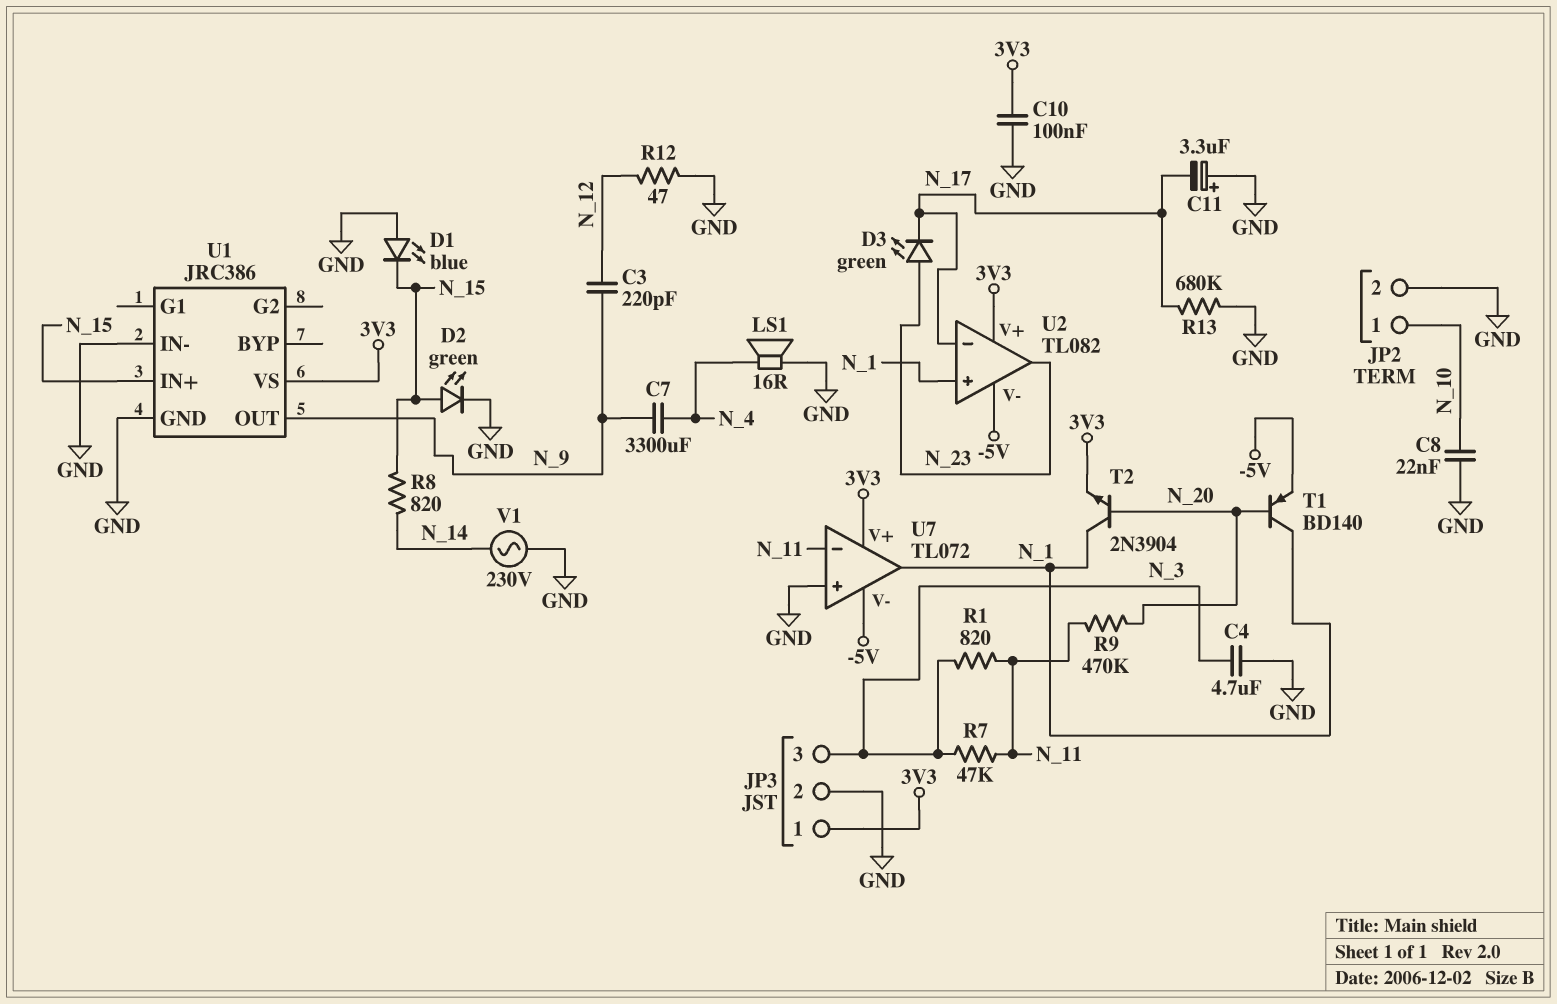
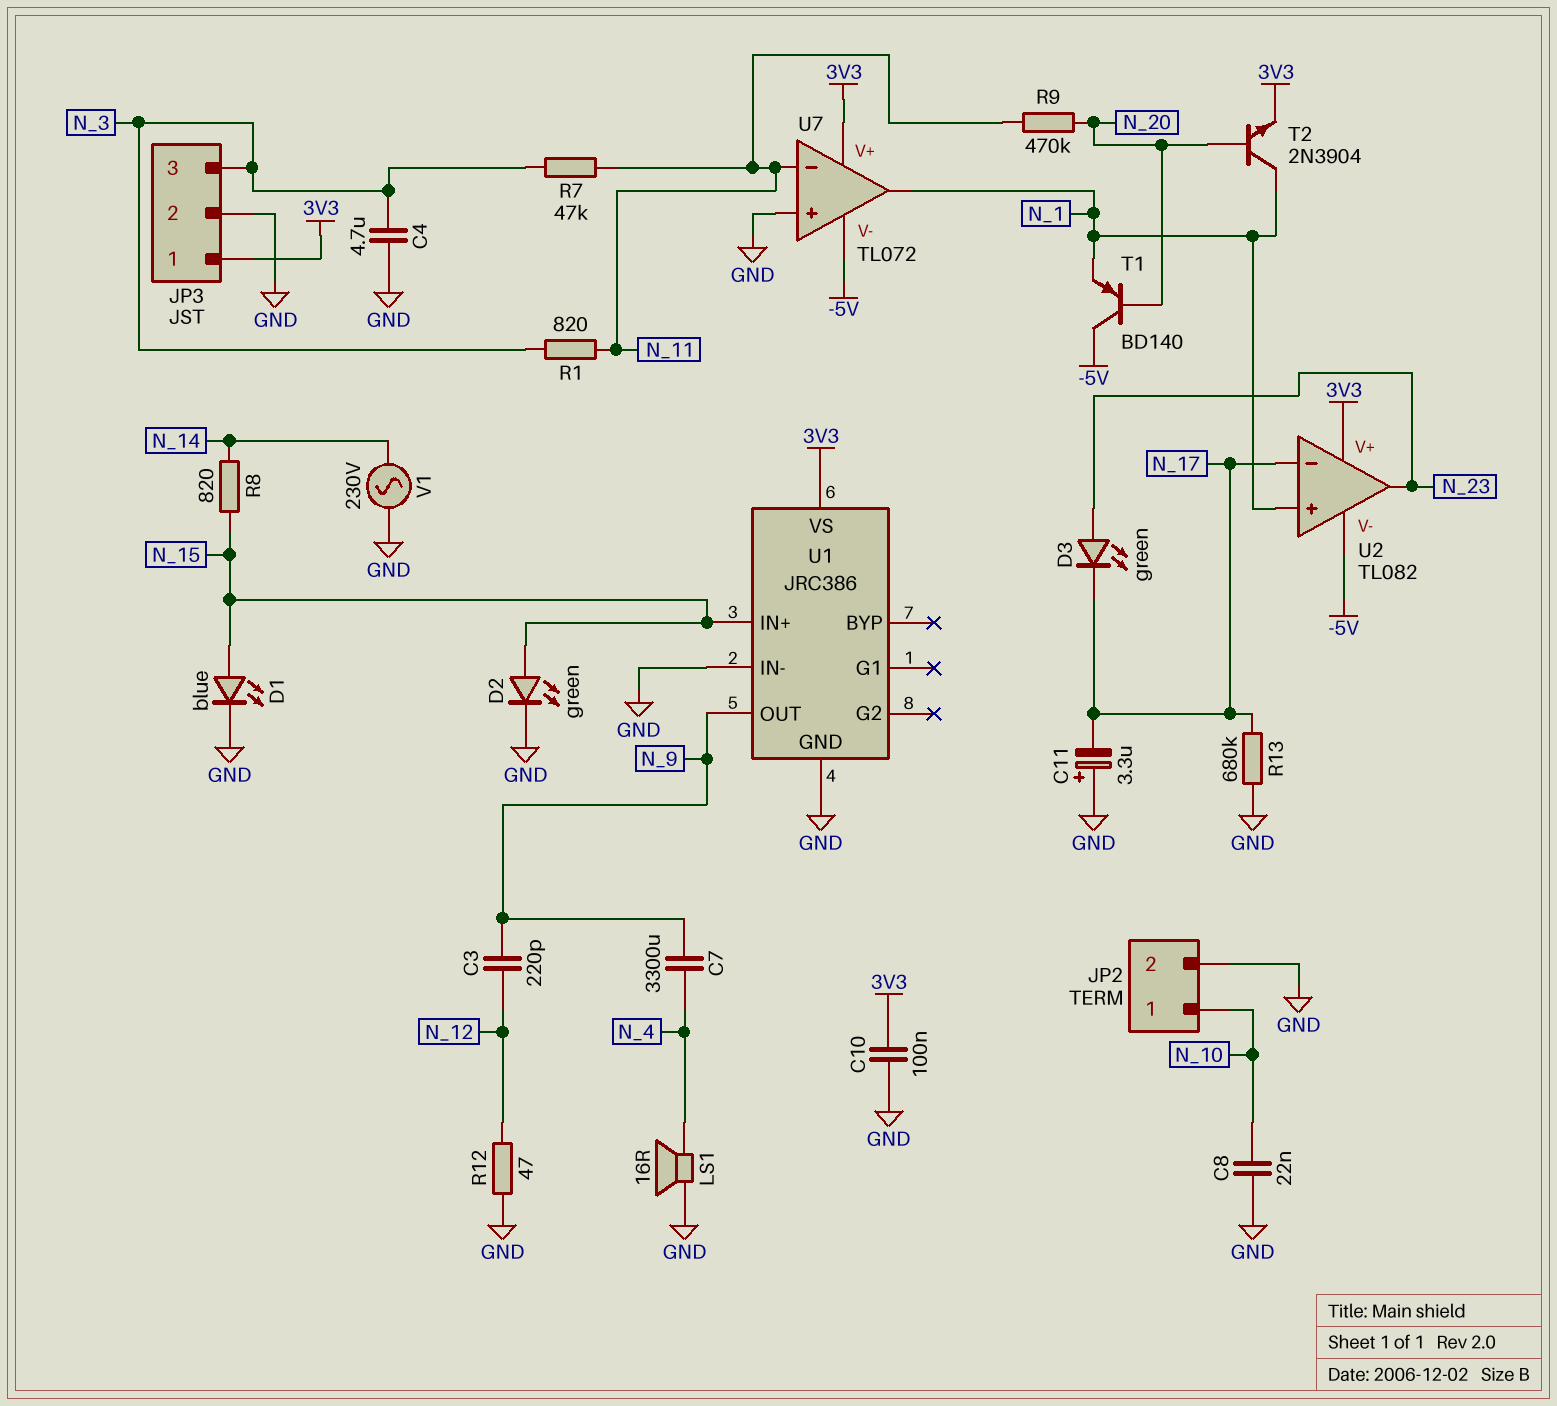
D1: LED blue (A GND, K N_15) -> LED blue (A N_15, K GND)
T1: PNP BD140 (B N_20, C N_1, E -5V) -> PNP BD140 (B N_20, C -5V, E N_1)

